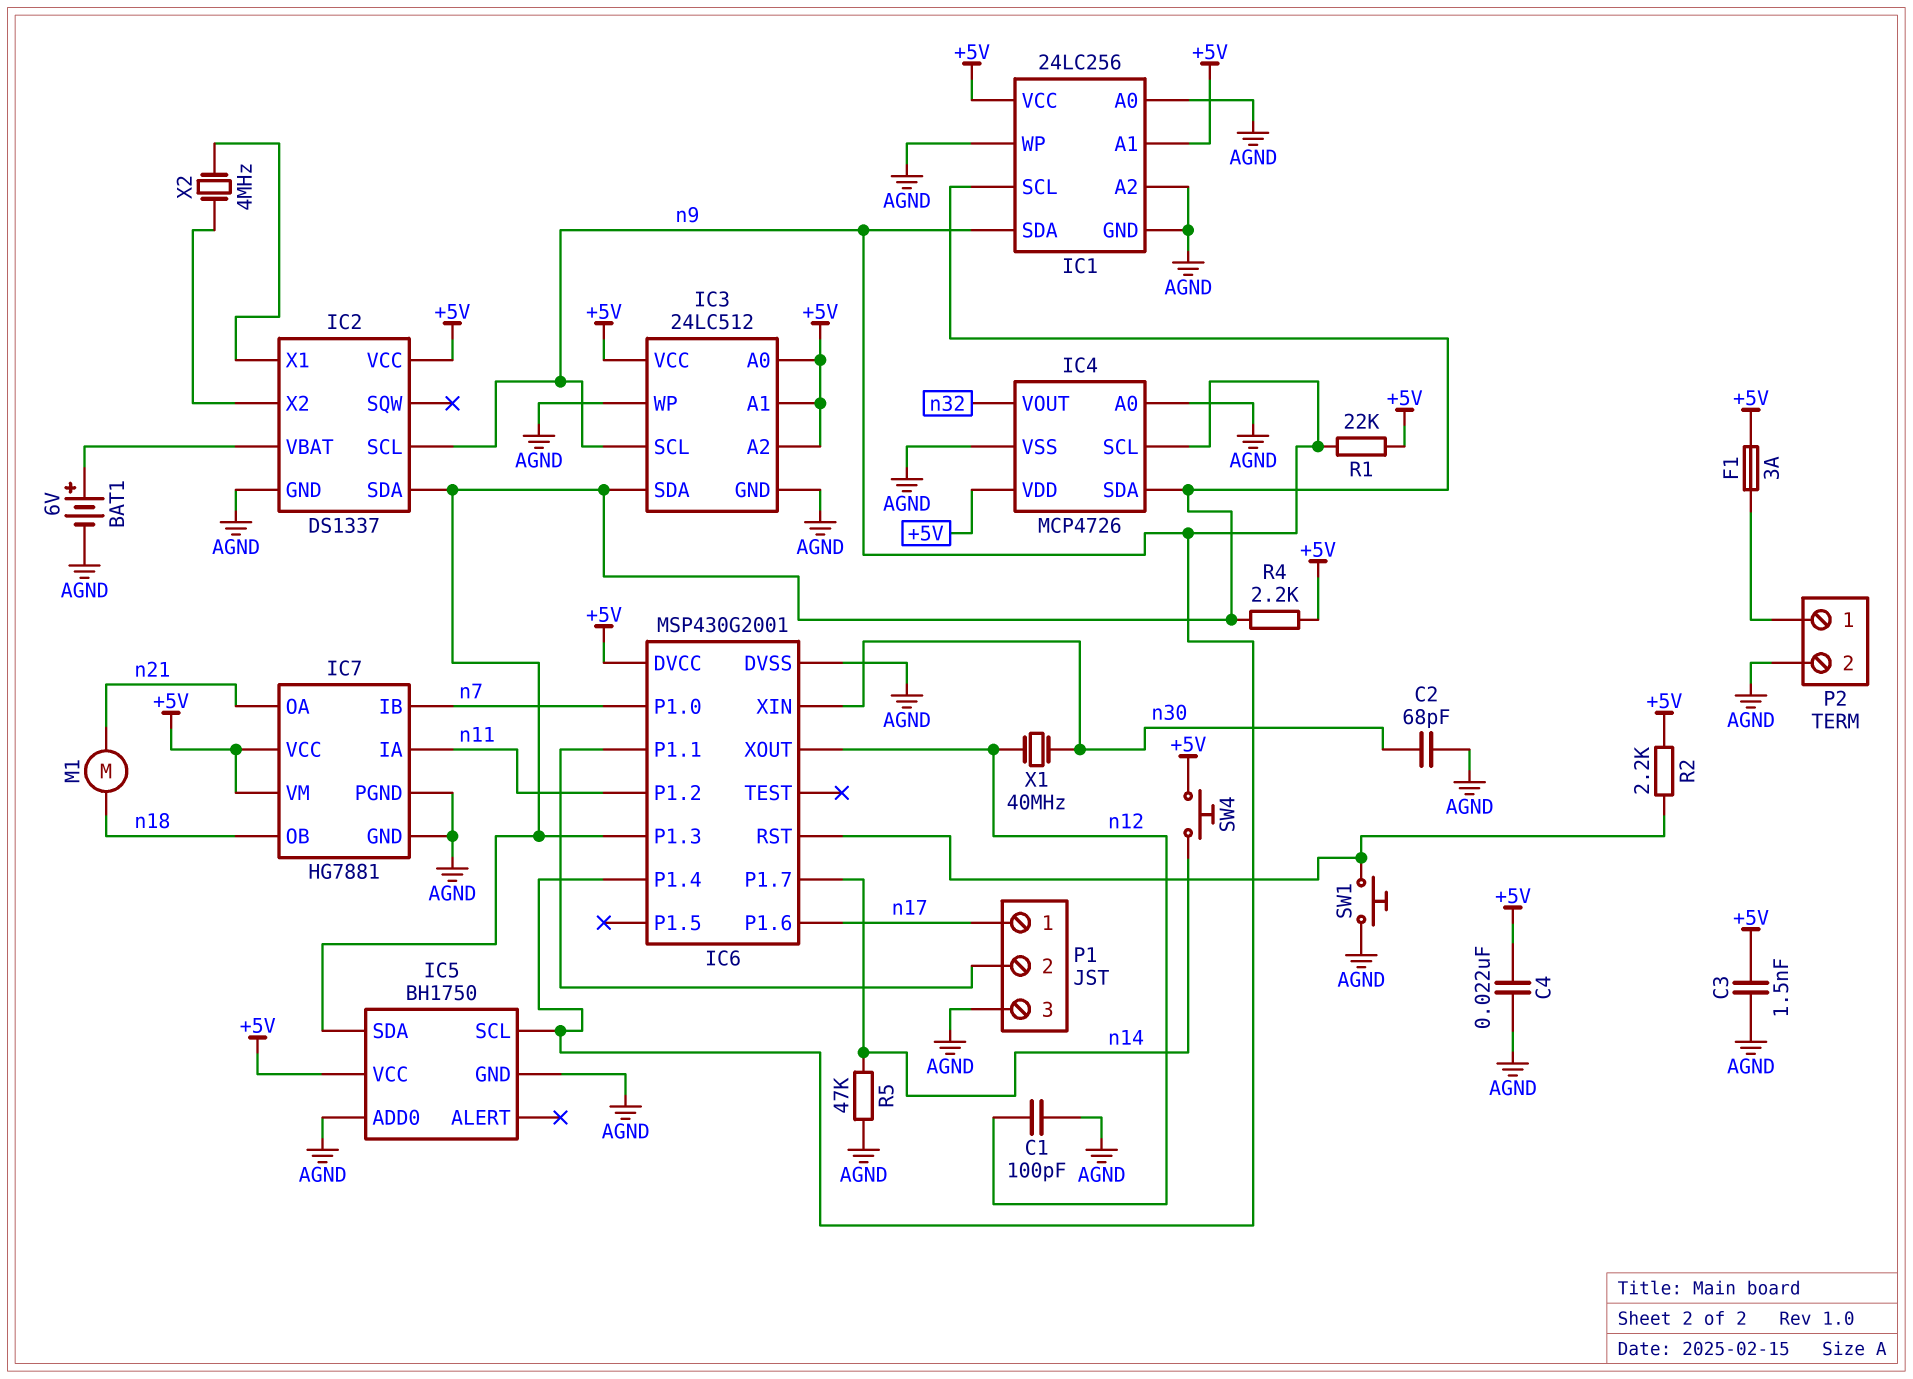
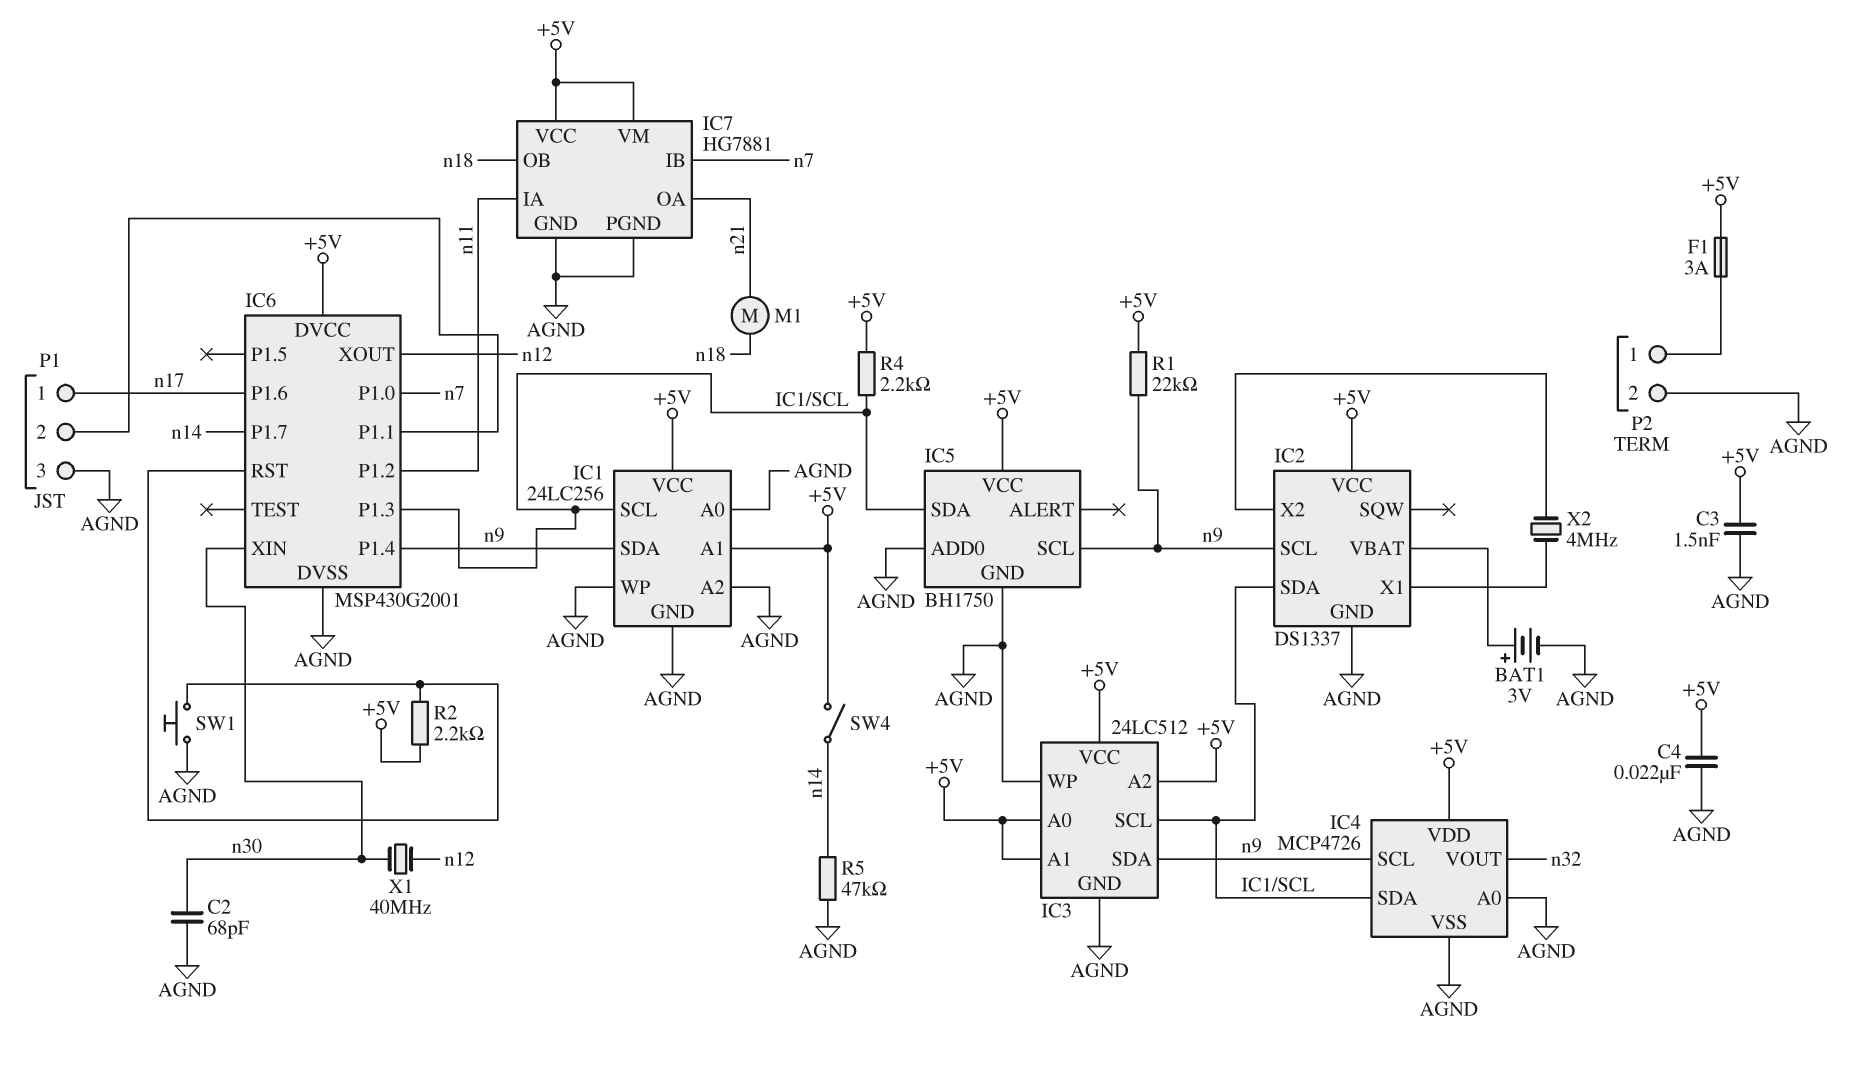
BAT1: 6V (plus IC2/VBAT, minus AGND) -> 3V (plus IC2/VBAT, minus AGND)
C1: 100pF (AGND, n12) -> none
IC3 pin SCL: n9 -> IC1/SCL
IC3 pin SDA: IC1/SCL -> n9
SW4: button (+5V, n14) -> switch (+5V, n14)

